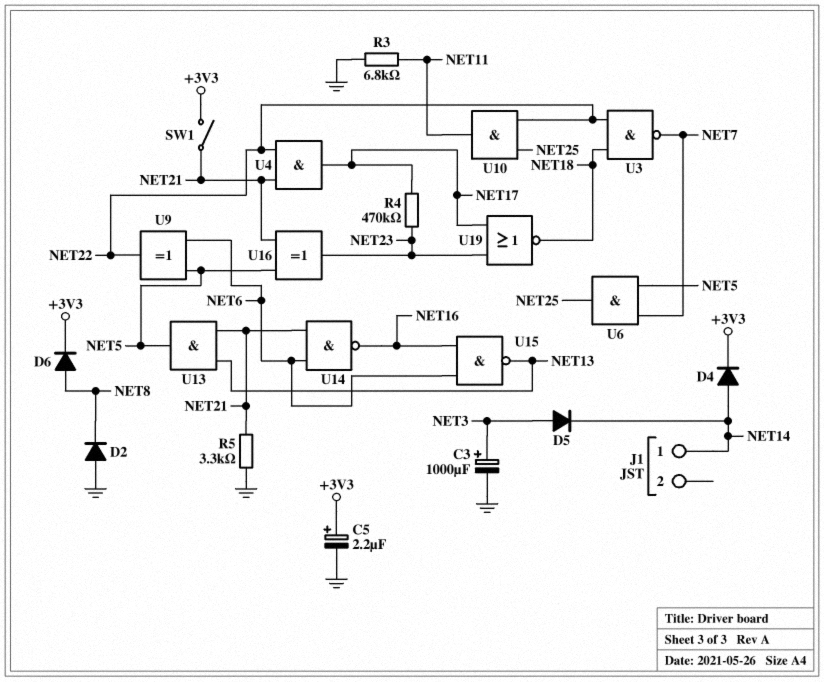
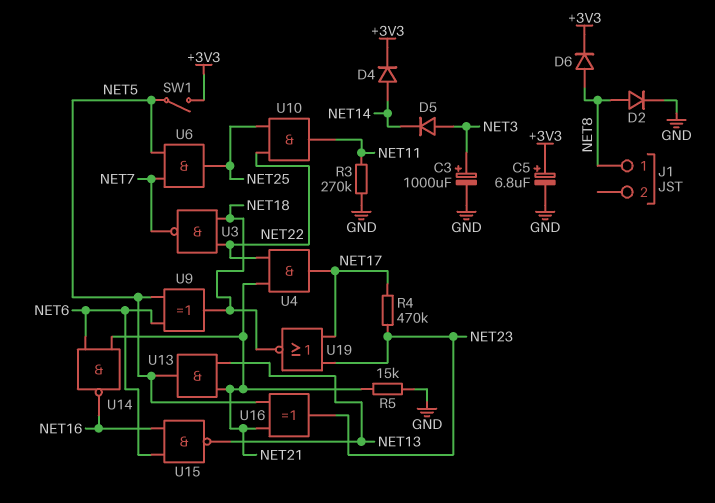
C5: 2.2uF (plus +3V3, minus GND) -> 6.8uF (plus +3V3, minus GND)
D2: diode (A GND, K NET8) -> diode (A NET8, K GND)
J1 pin 1: NET14 -> NET8
R3: 6.8k (GND, NET11) -> 270k (GND, NET11)
R5: 3.3k (GND, NET21) -> 15k (GND, NET21)
SW1: switch (+3V3, NET21) -> switch (+3V3, NET5)
U9: XOR (in NET5, in NET6, out NET22) -> XOR (in NET5, in NET6, out NET18)

